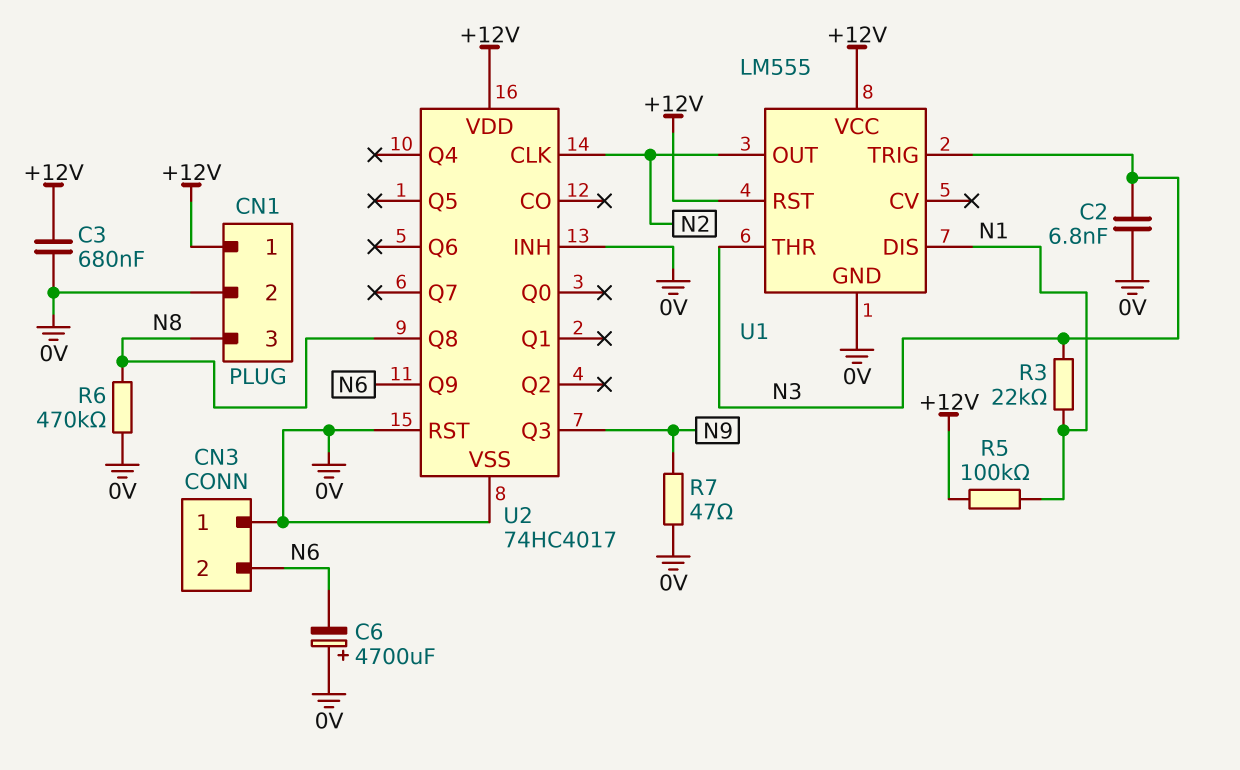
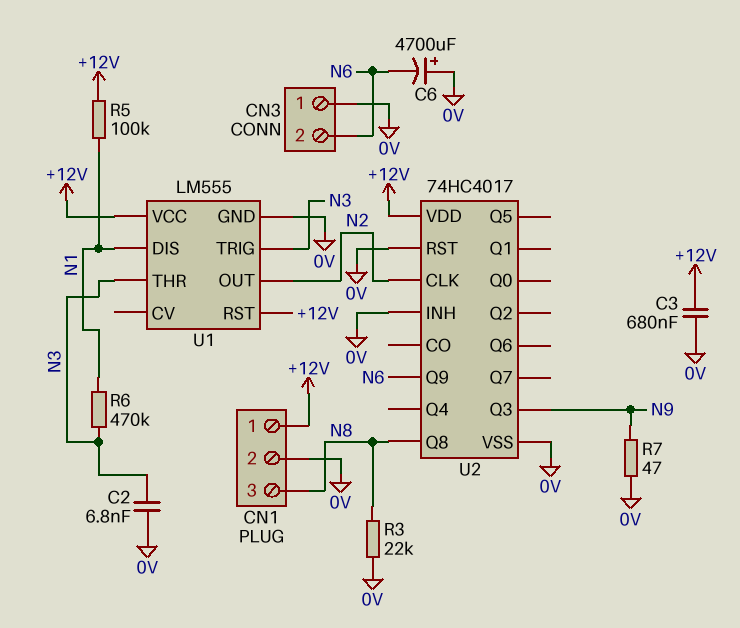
R3: 22k (N1, N3) -> 22k (0V, N8)
R6: 470k (0V, N8) -> 470k (N1, N3)

